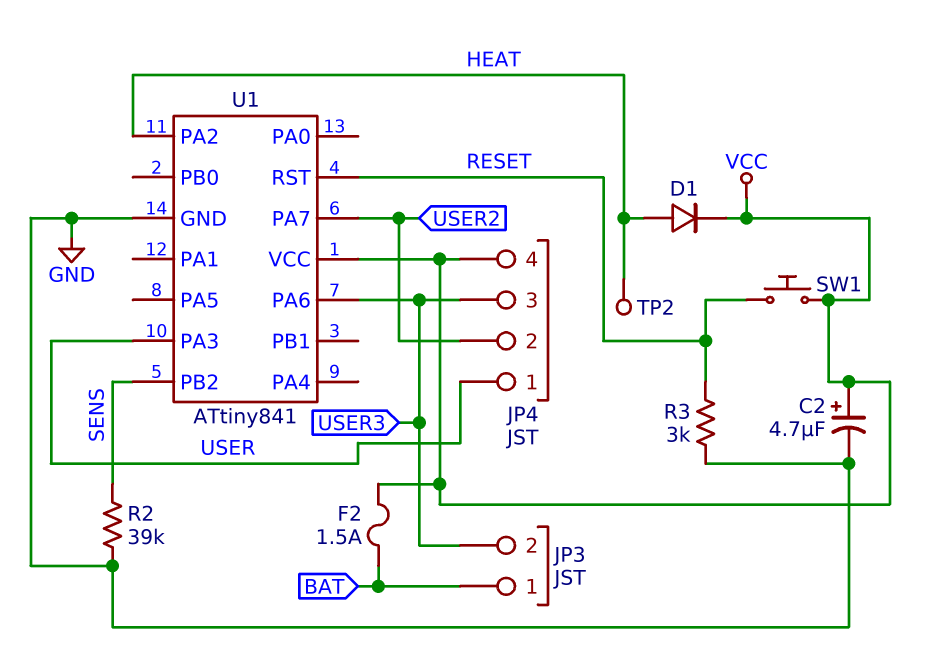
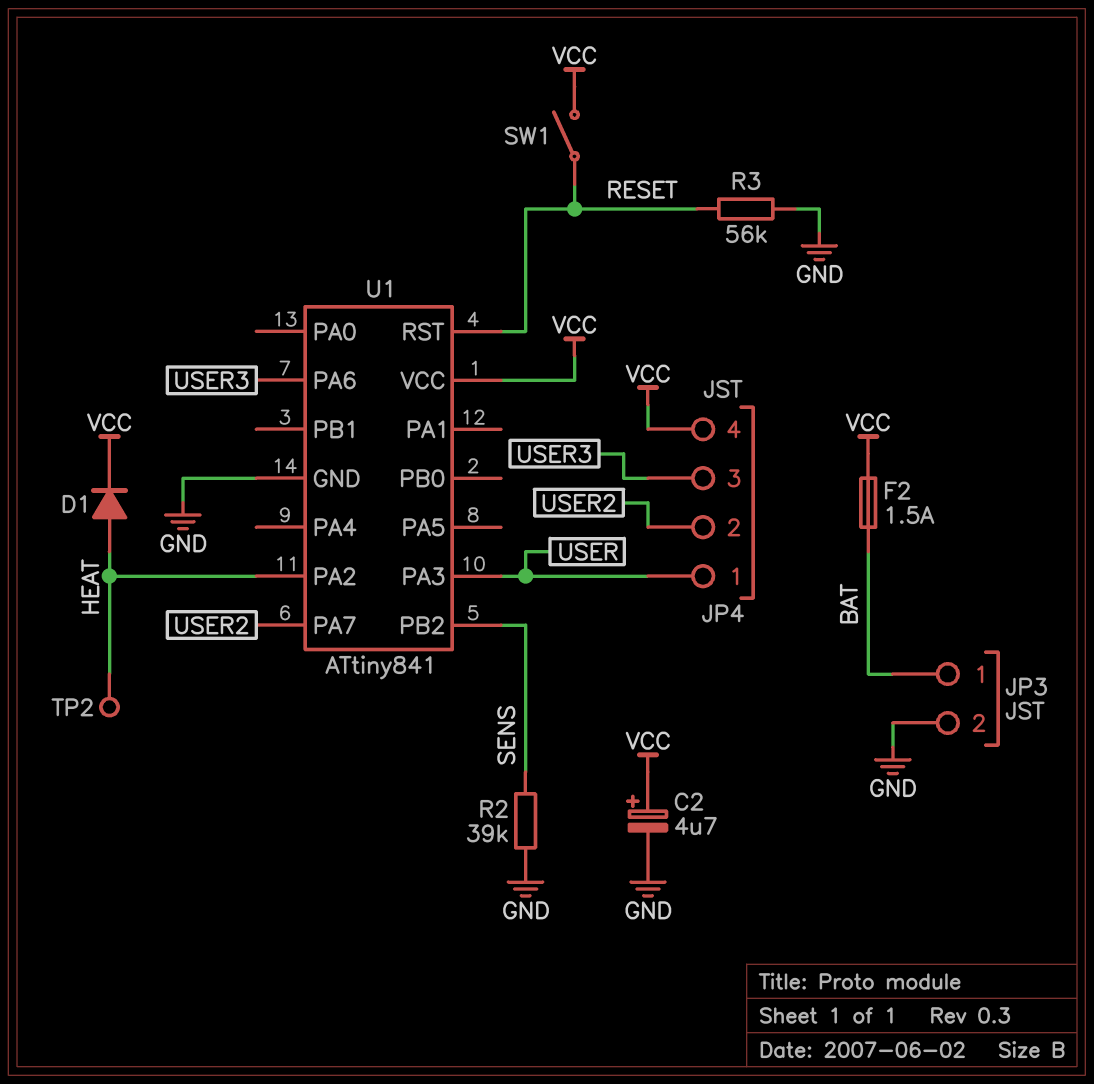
JP3 pin 2: USER3 -> GND
R3: 3k (GND, RESET) -> 56k (GND, RESET)
SW1: button (RESET, VCC) -> switch (RESET, VCC)

